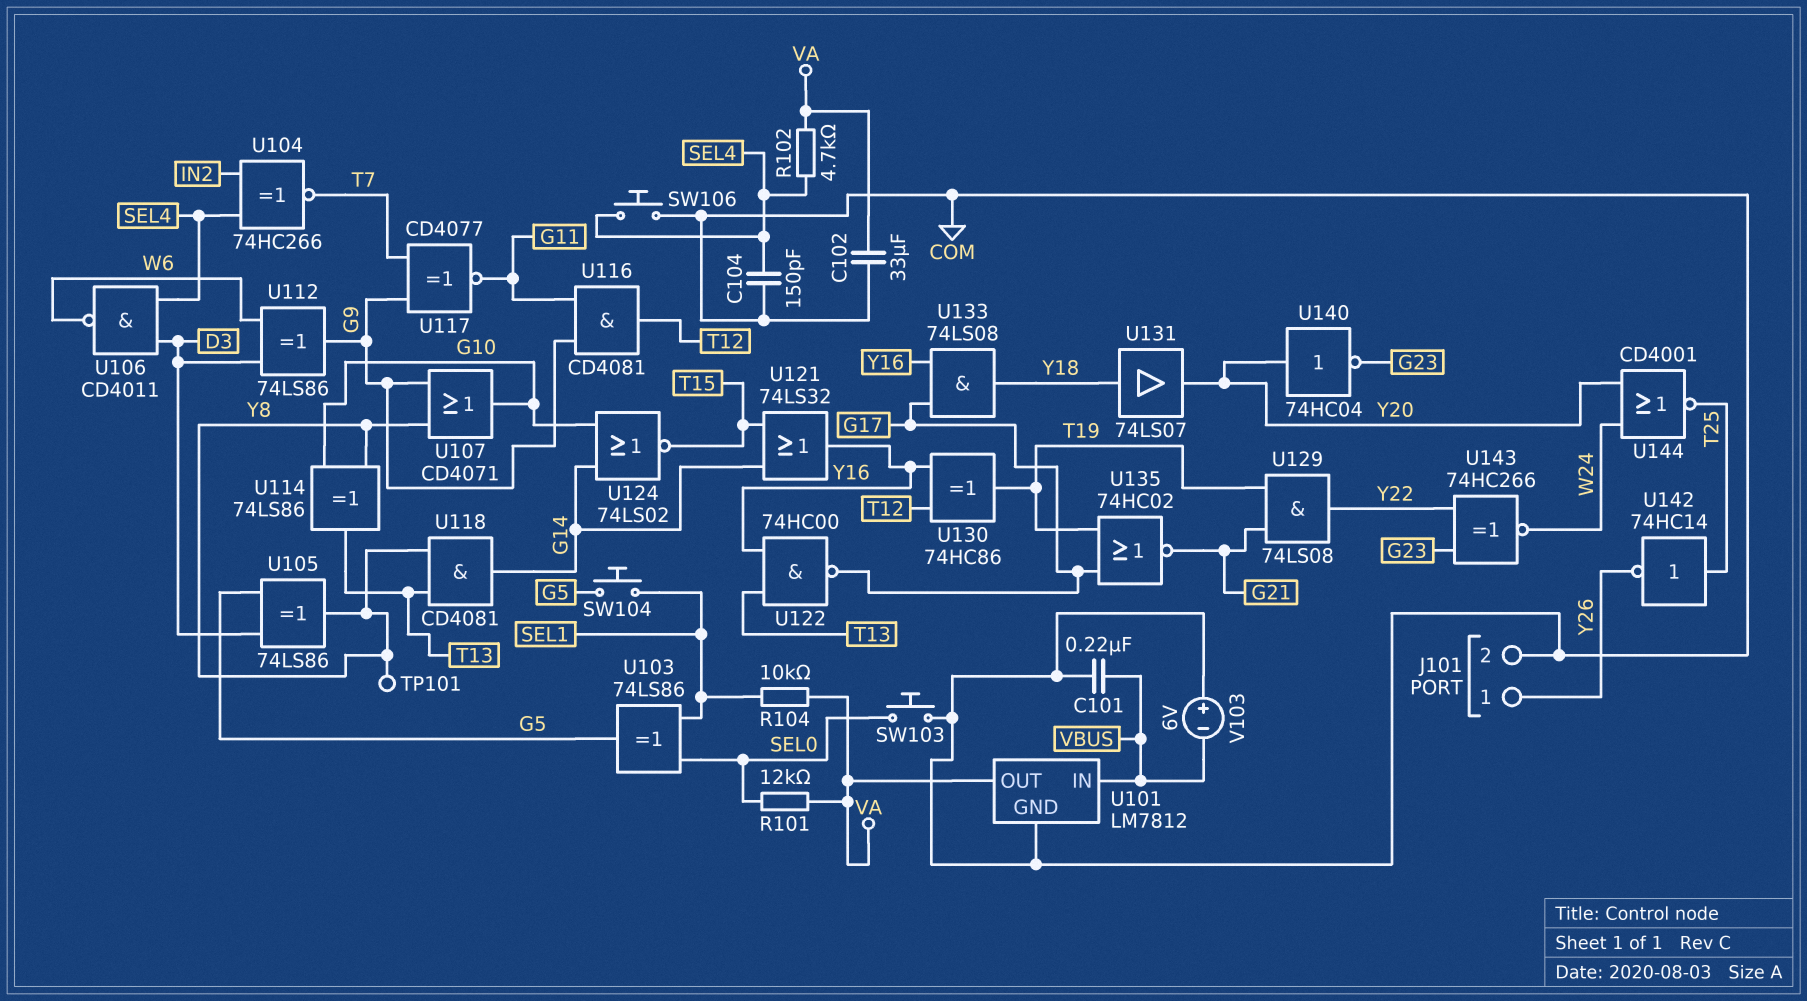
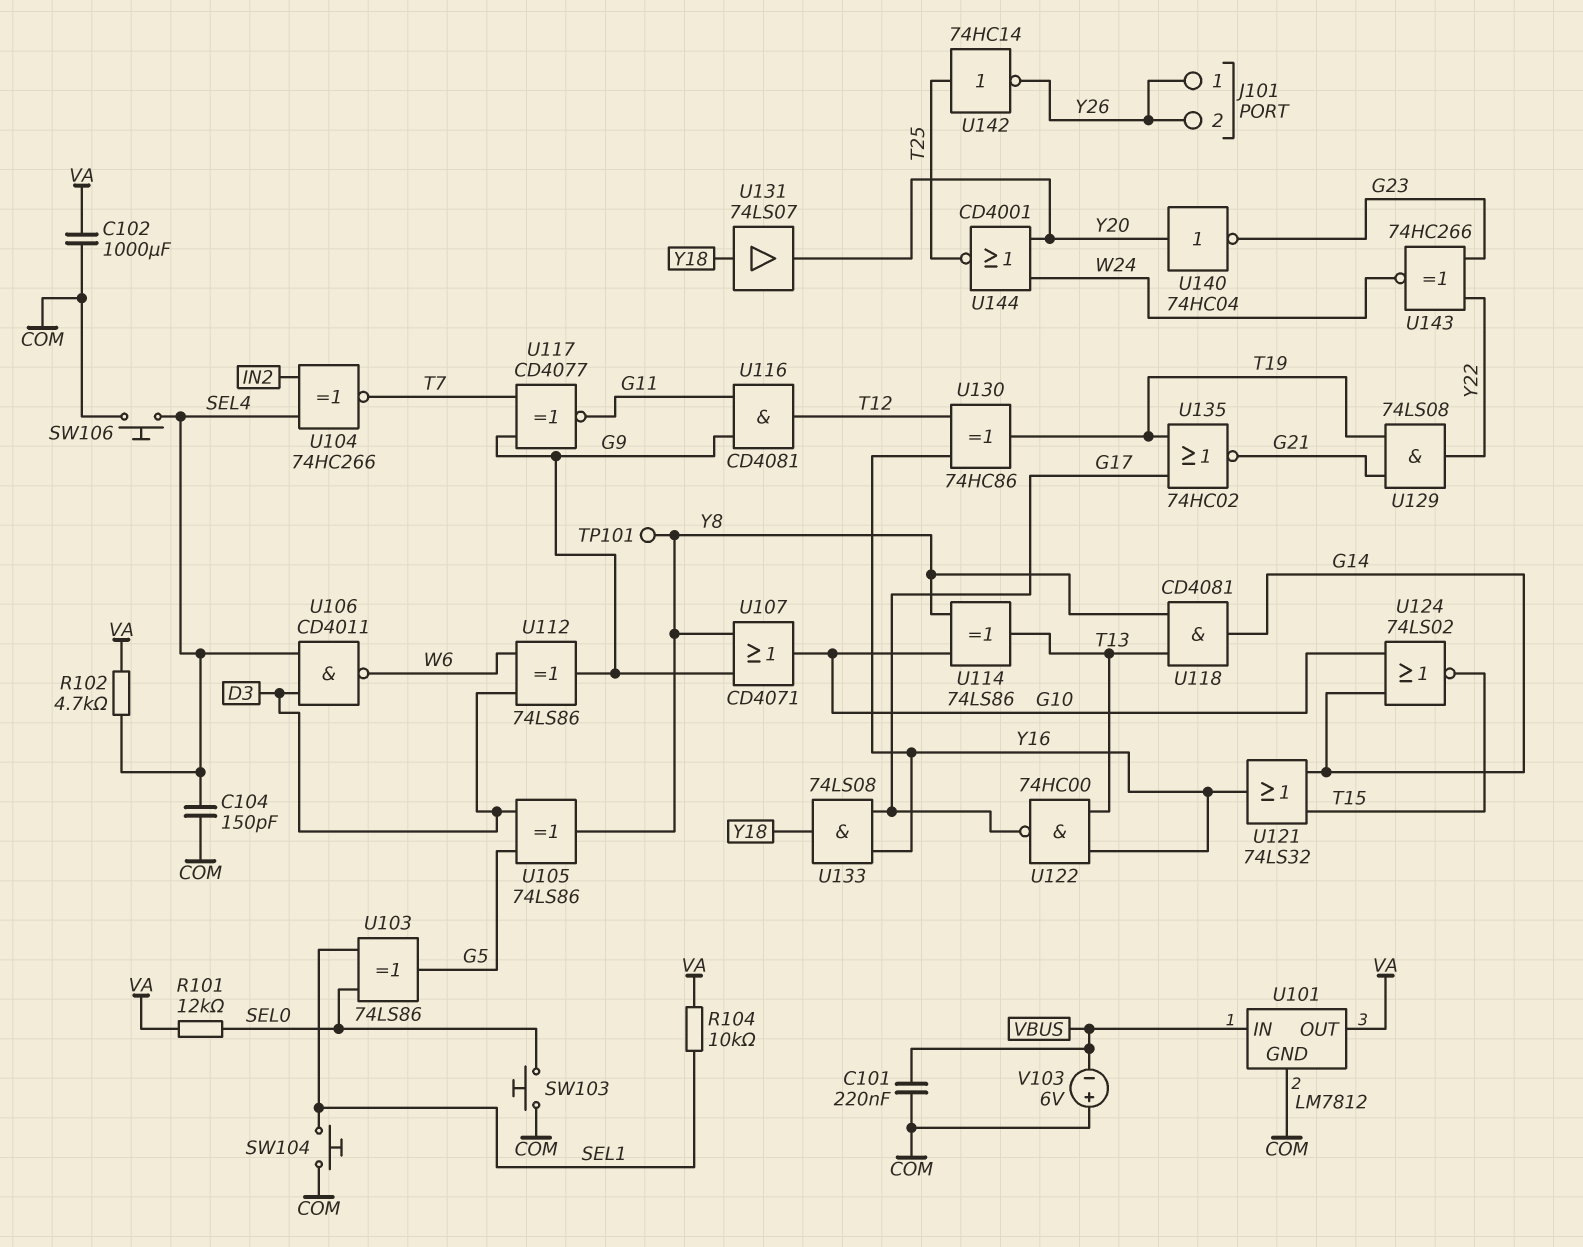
C102: 33uF (COM, VA) -> 1000uF (COM, VA)
J101 pin 2: COM -> Y26
SW104: button (G5, SEL1) -> button (COM, SEL1)

